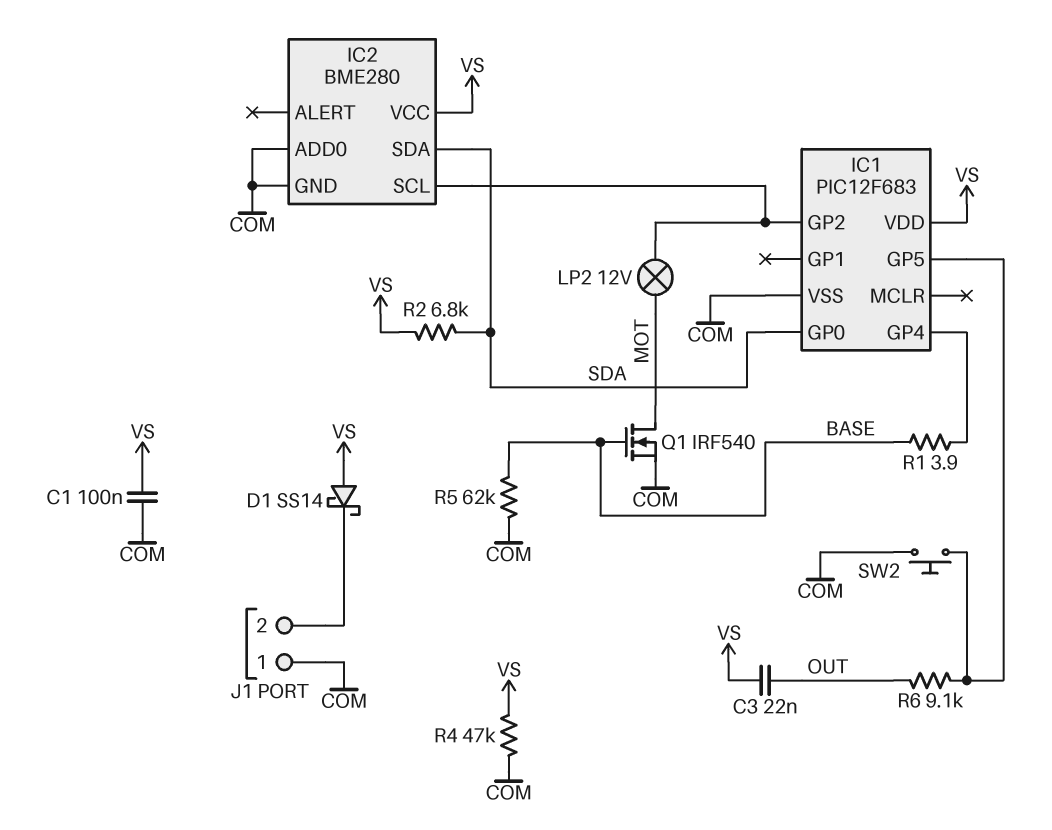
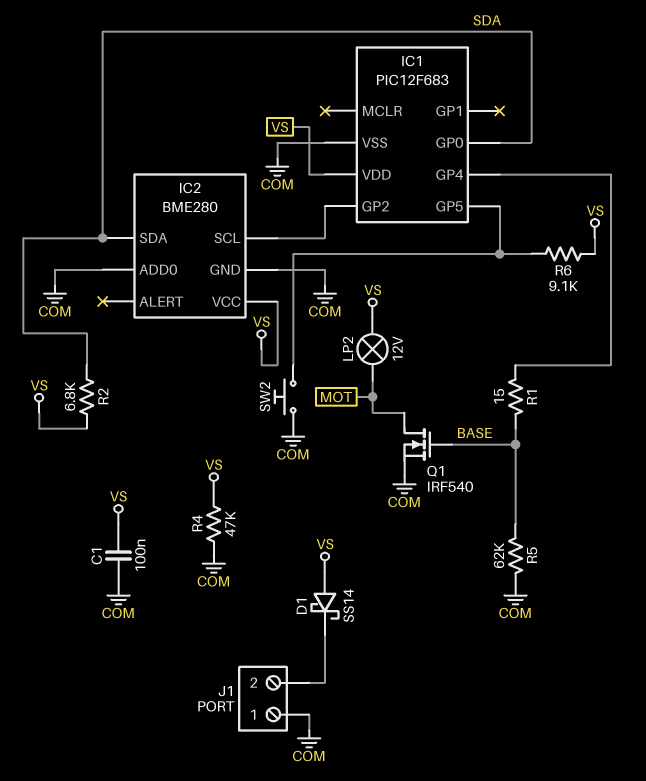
C3: 22nF (OUT, VS) -> none
LP2: lamp 12V (IC1/GP2, MOT) -> lamp 12V (MOT, VS)
R1: 3.9 (BASE, IC1/GP4) -> 15 (BASE, IC1/GP4)
R6: 9.1k (IC1/GP5, OUT) -> 9.1k (IC1/GP5, VS)

